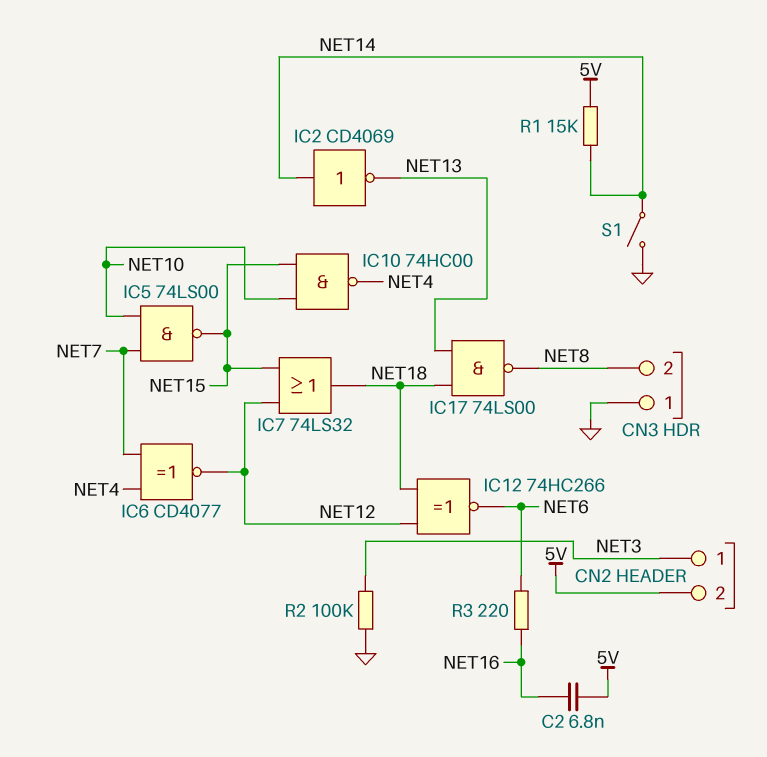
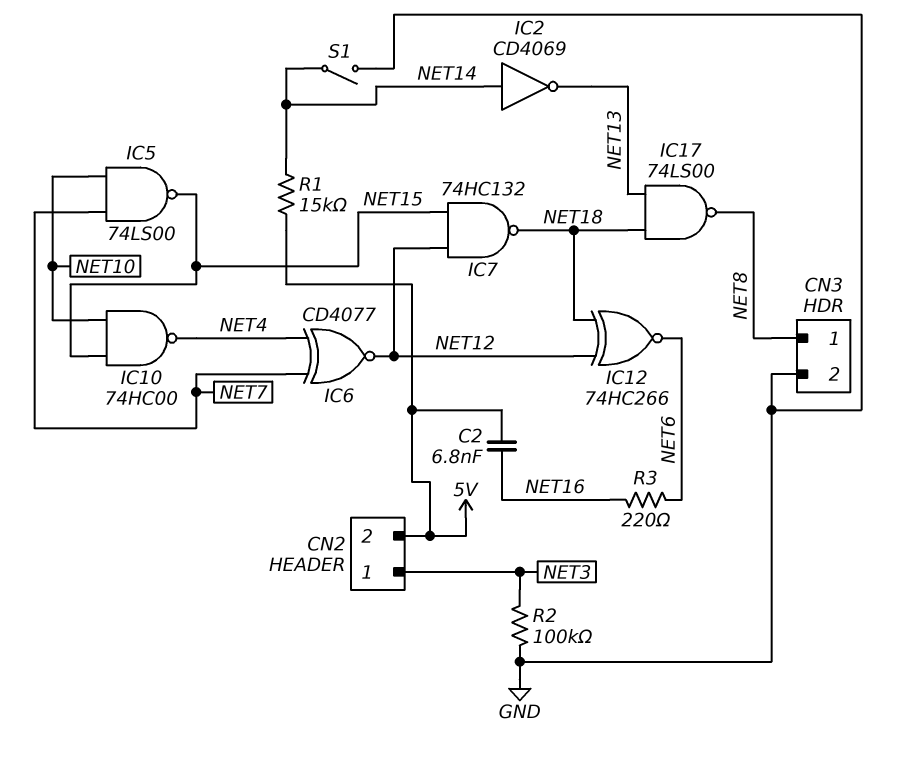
CN3 pin 1: GND -> NET8
CN3 pin 2: NET8 -> GND
IC7: OR 74LS32 (in NET12, in NET15, out NET18) -> NAND 74HC132 (in NET12, in NET15, out NET18)

